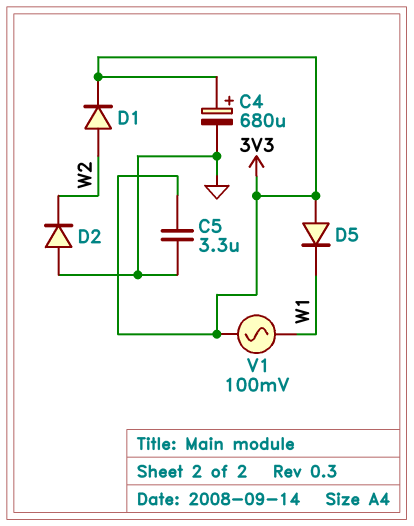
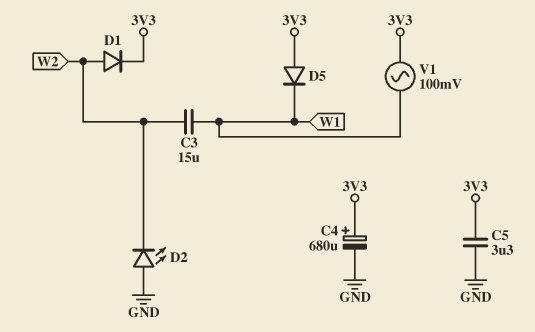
C3: none -> 15uF (W1, W2)
D2: diode (A GND, K W2) -> LED (A GND, K W2)

